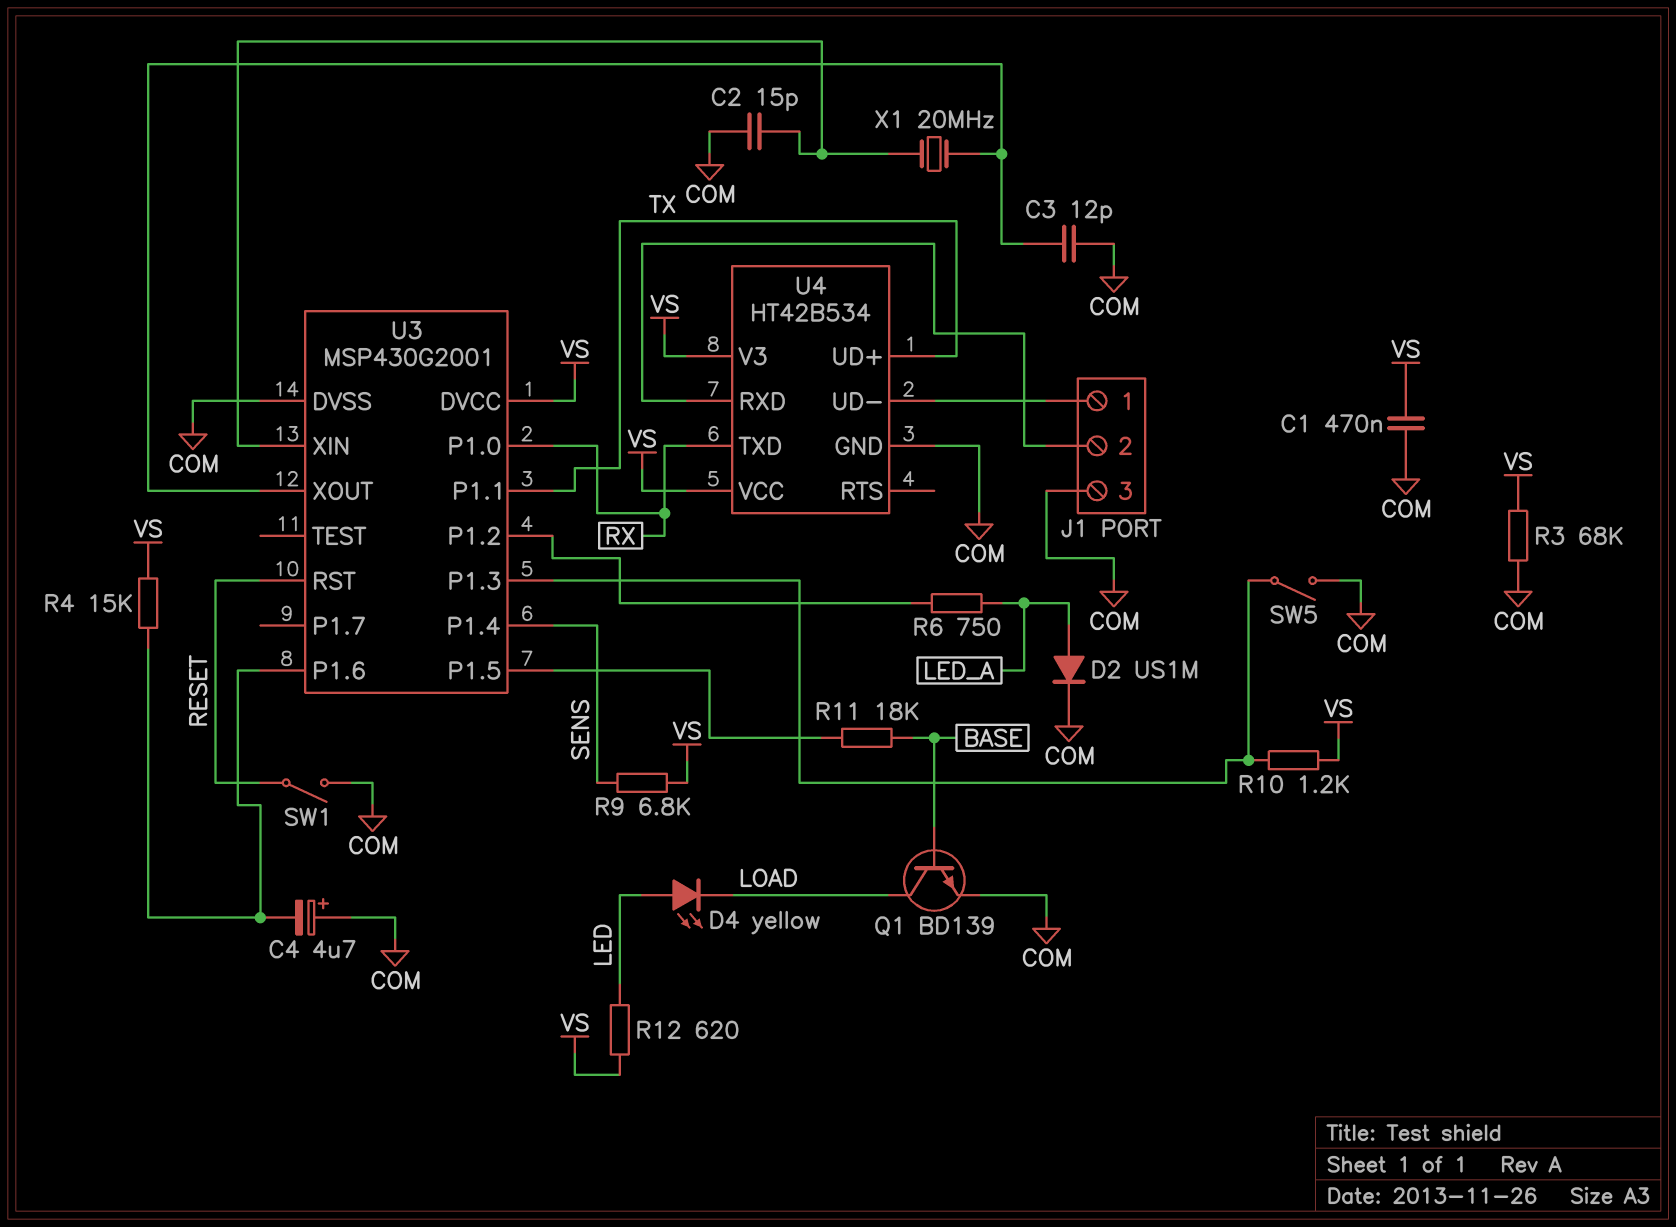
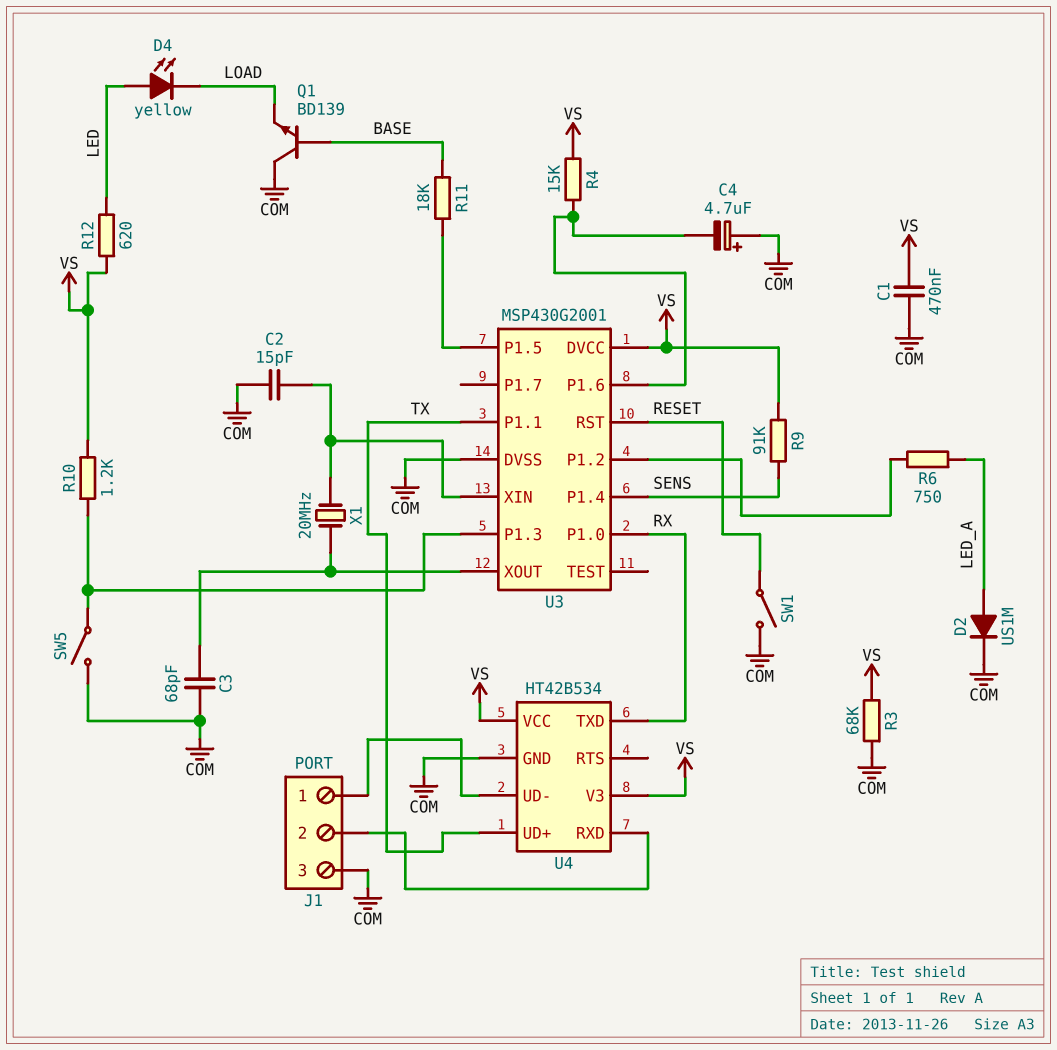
C3: 12pF (COM, U3/XOUT) -> 68pF (COM, U3/XOUT)
Q1: NPN BD139 (B BASE, C LOAD, E COM) -> NPN BD139 (B BASE, C COM, E LOAD)
R9: 6.8k (SENS, VS) -> 91k (SENS, VS)

